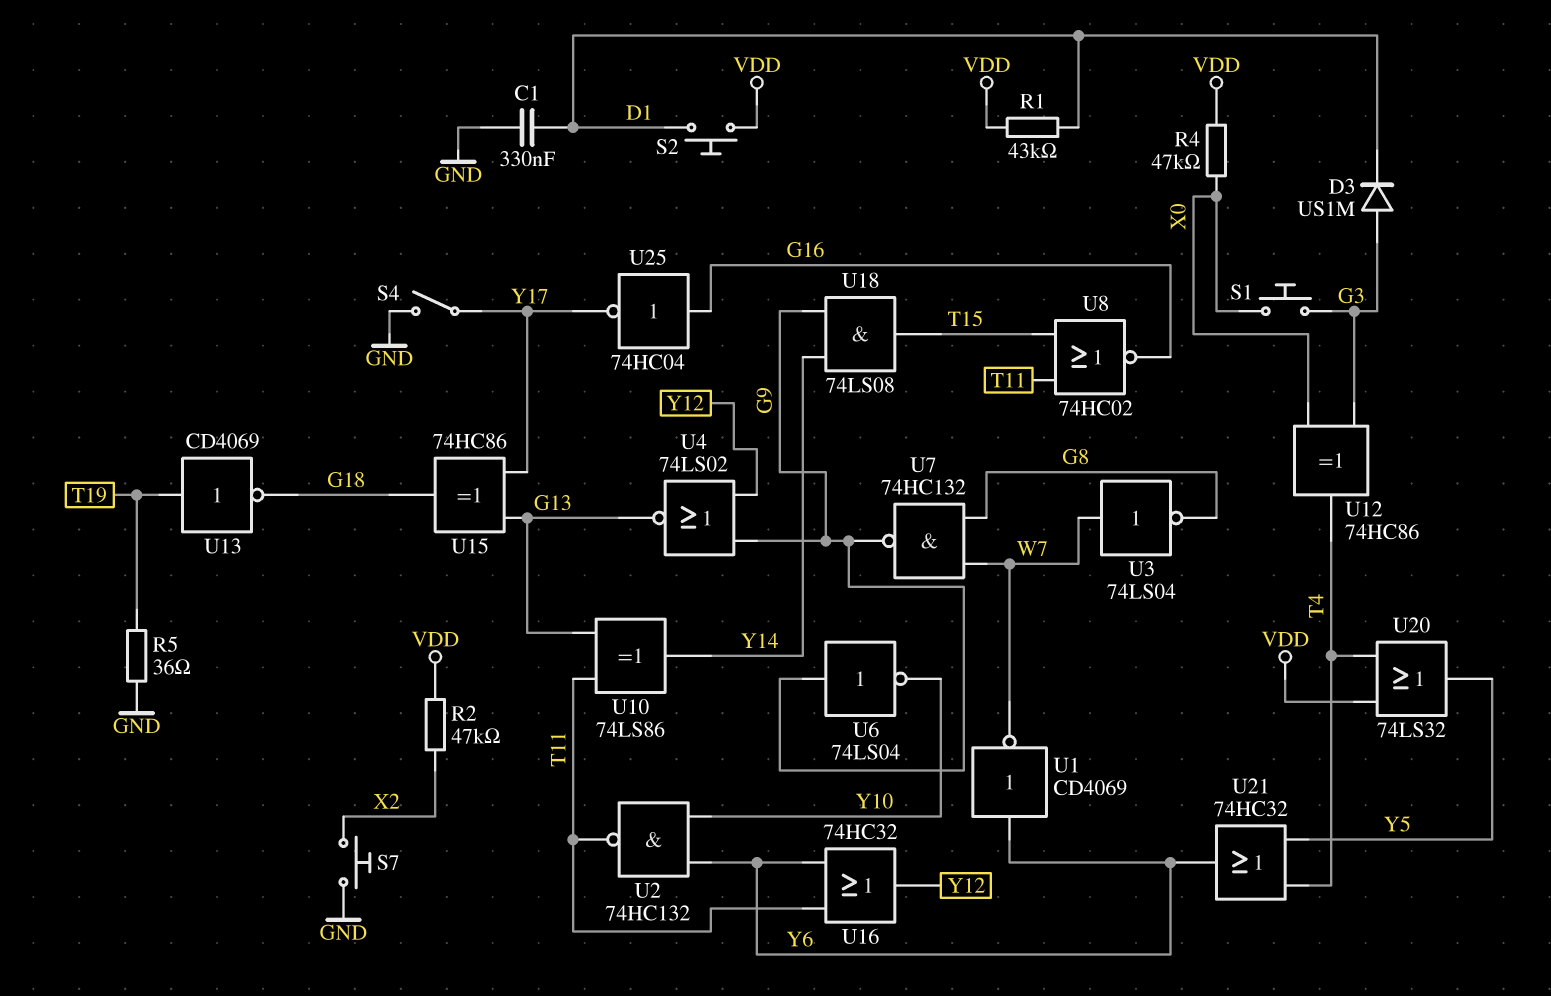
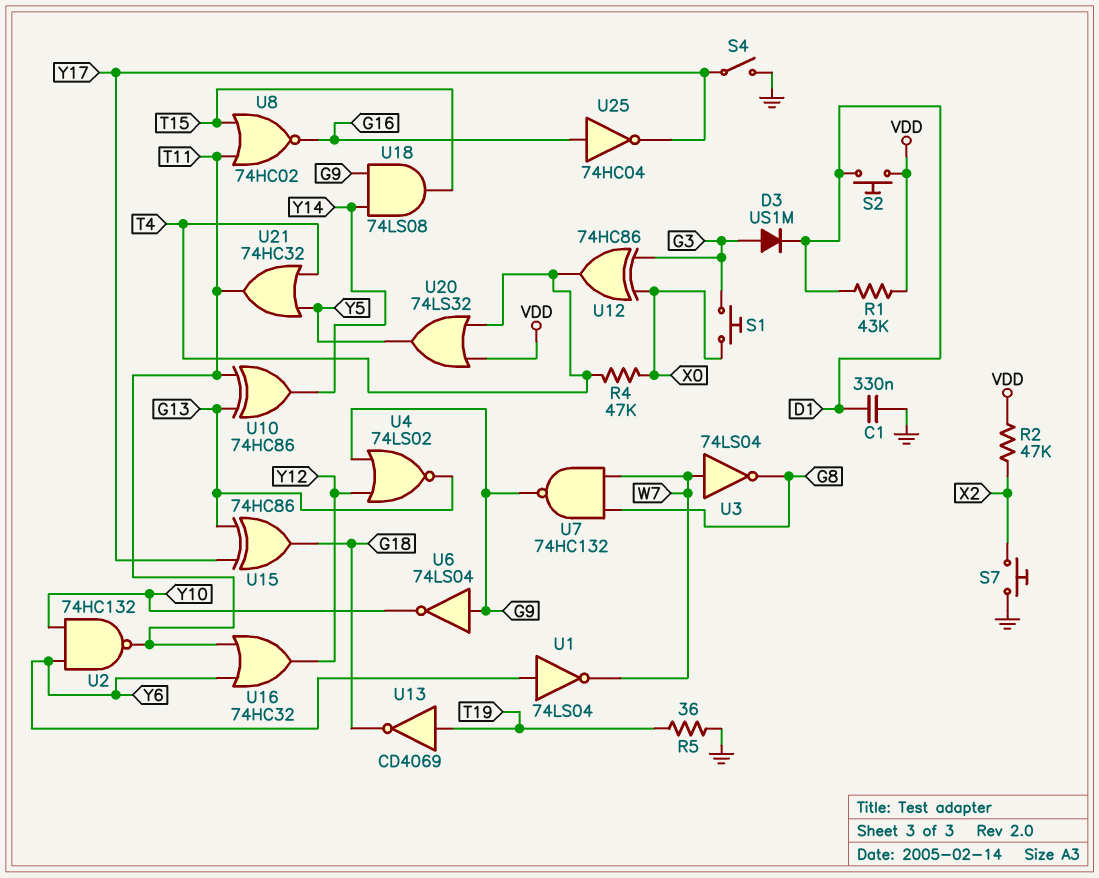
R4: 47k (VDD, X0) -> 47k (T4, X0)
U1: NOT CD4069 (in Y6, out W7) -> NOT 74LS04 (in Y6, out W7)
U10: XOR 74LS86 (in G13, in T11, out Y14) -> XOR 74HC86 (in G13, in T11, out Y14)
U21: OR 74HC32 (in T4, in Y5, out Y6) -> OR 74HC32 (in T4, in Y5, out T11)

